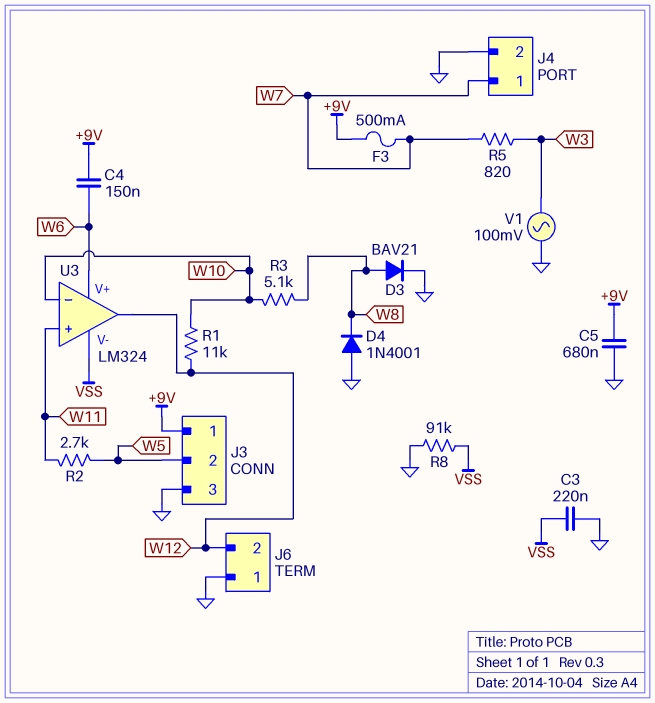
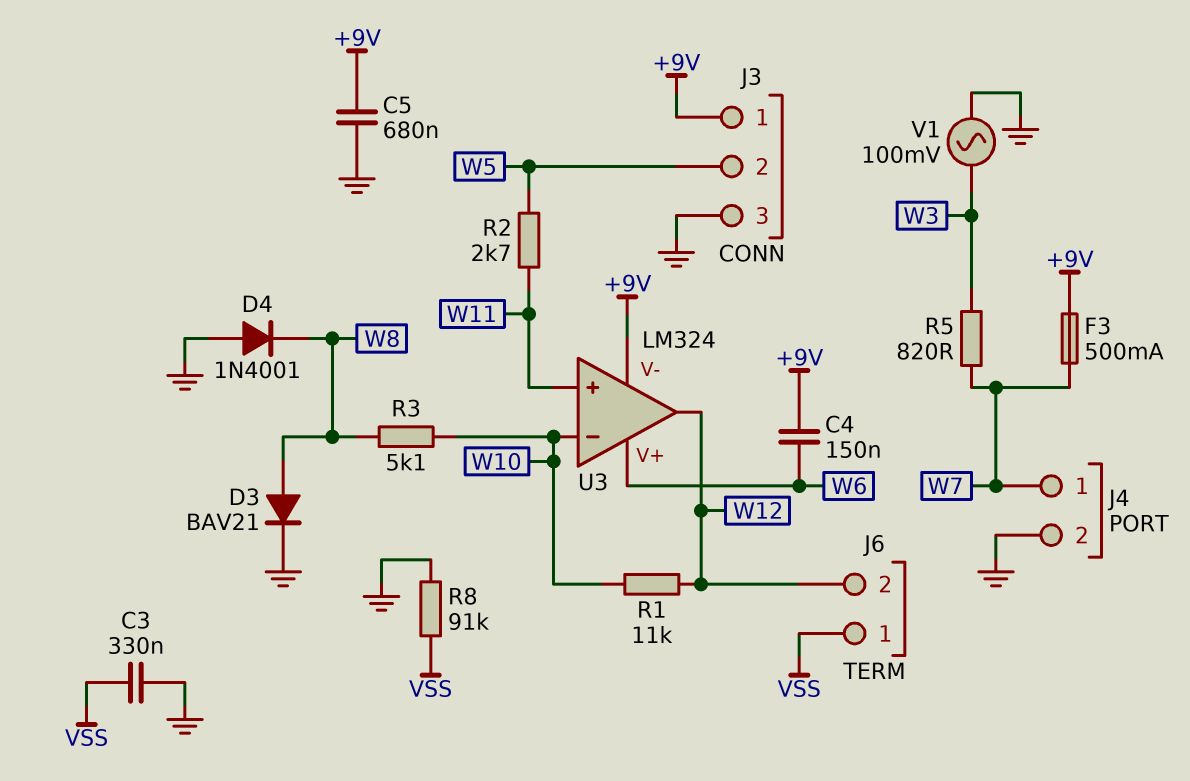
C3: 220nF (GND, VSS) -> 330nF (GND, VSS)
J6 pin 1: GND -> VSS
U3 pin V-: VSS -> +9V

